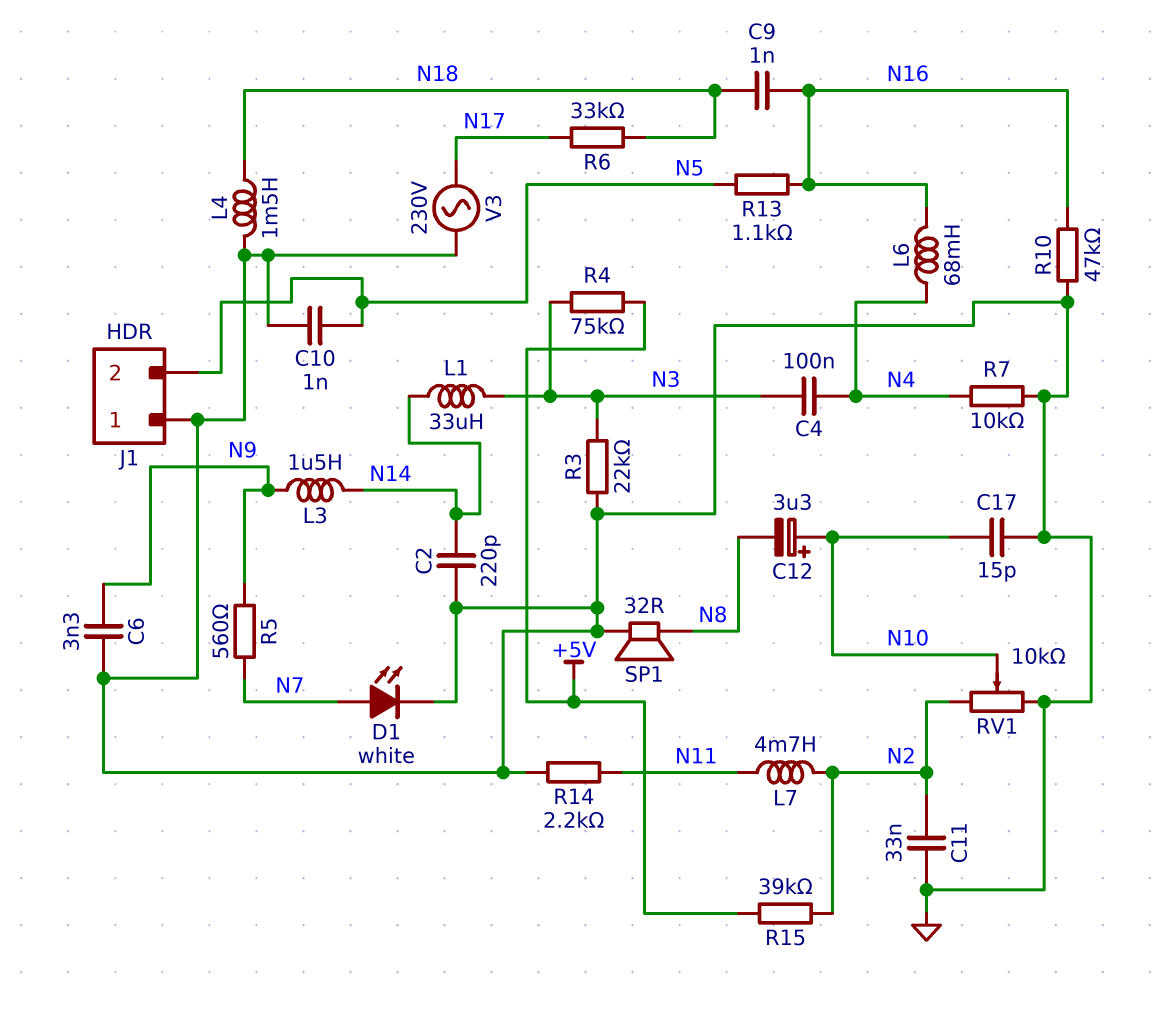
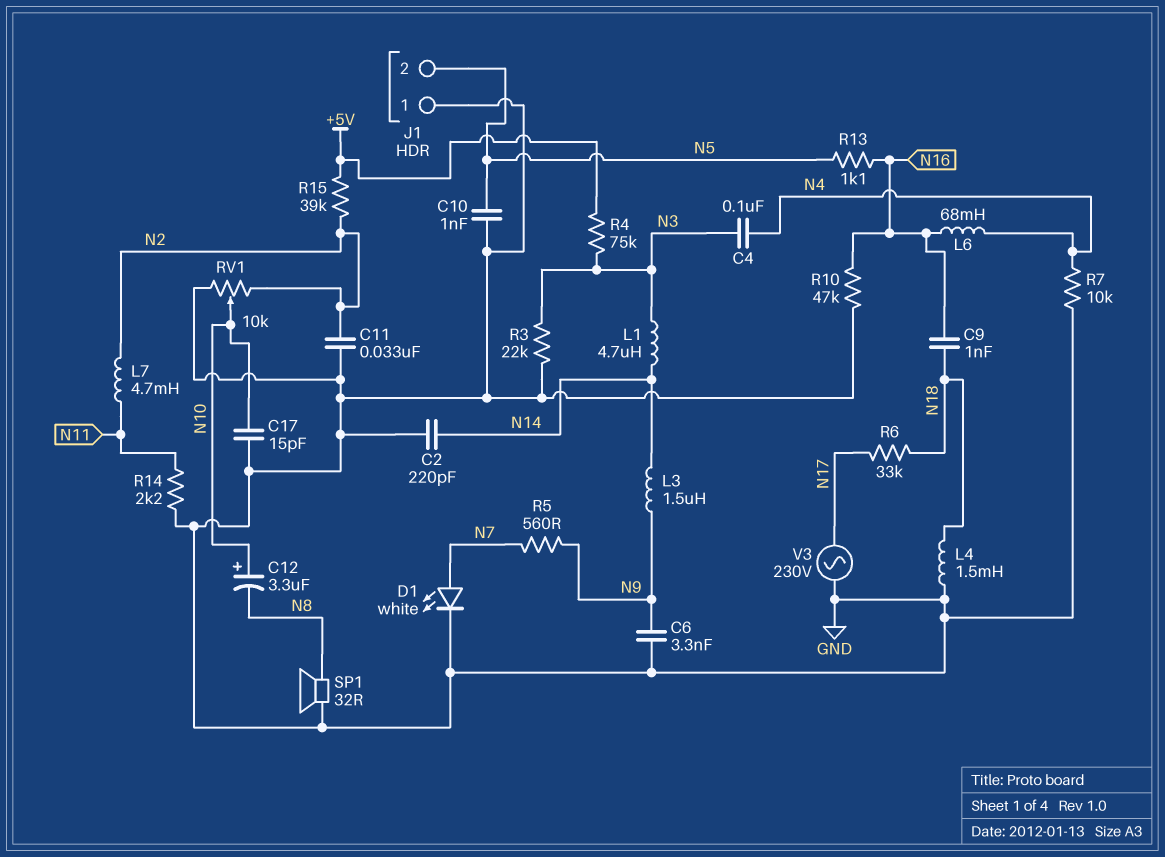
L1: 33uH (N3, N14) -> 4.7uH (N3, N14)

